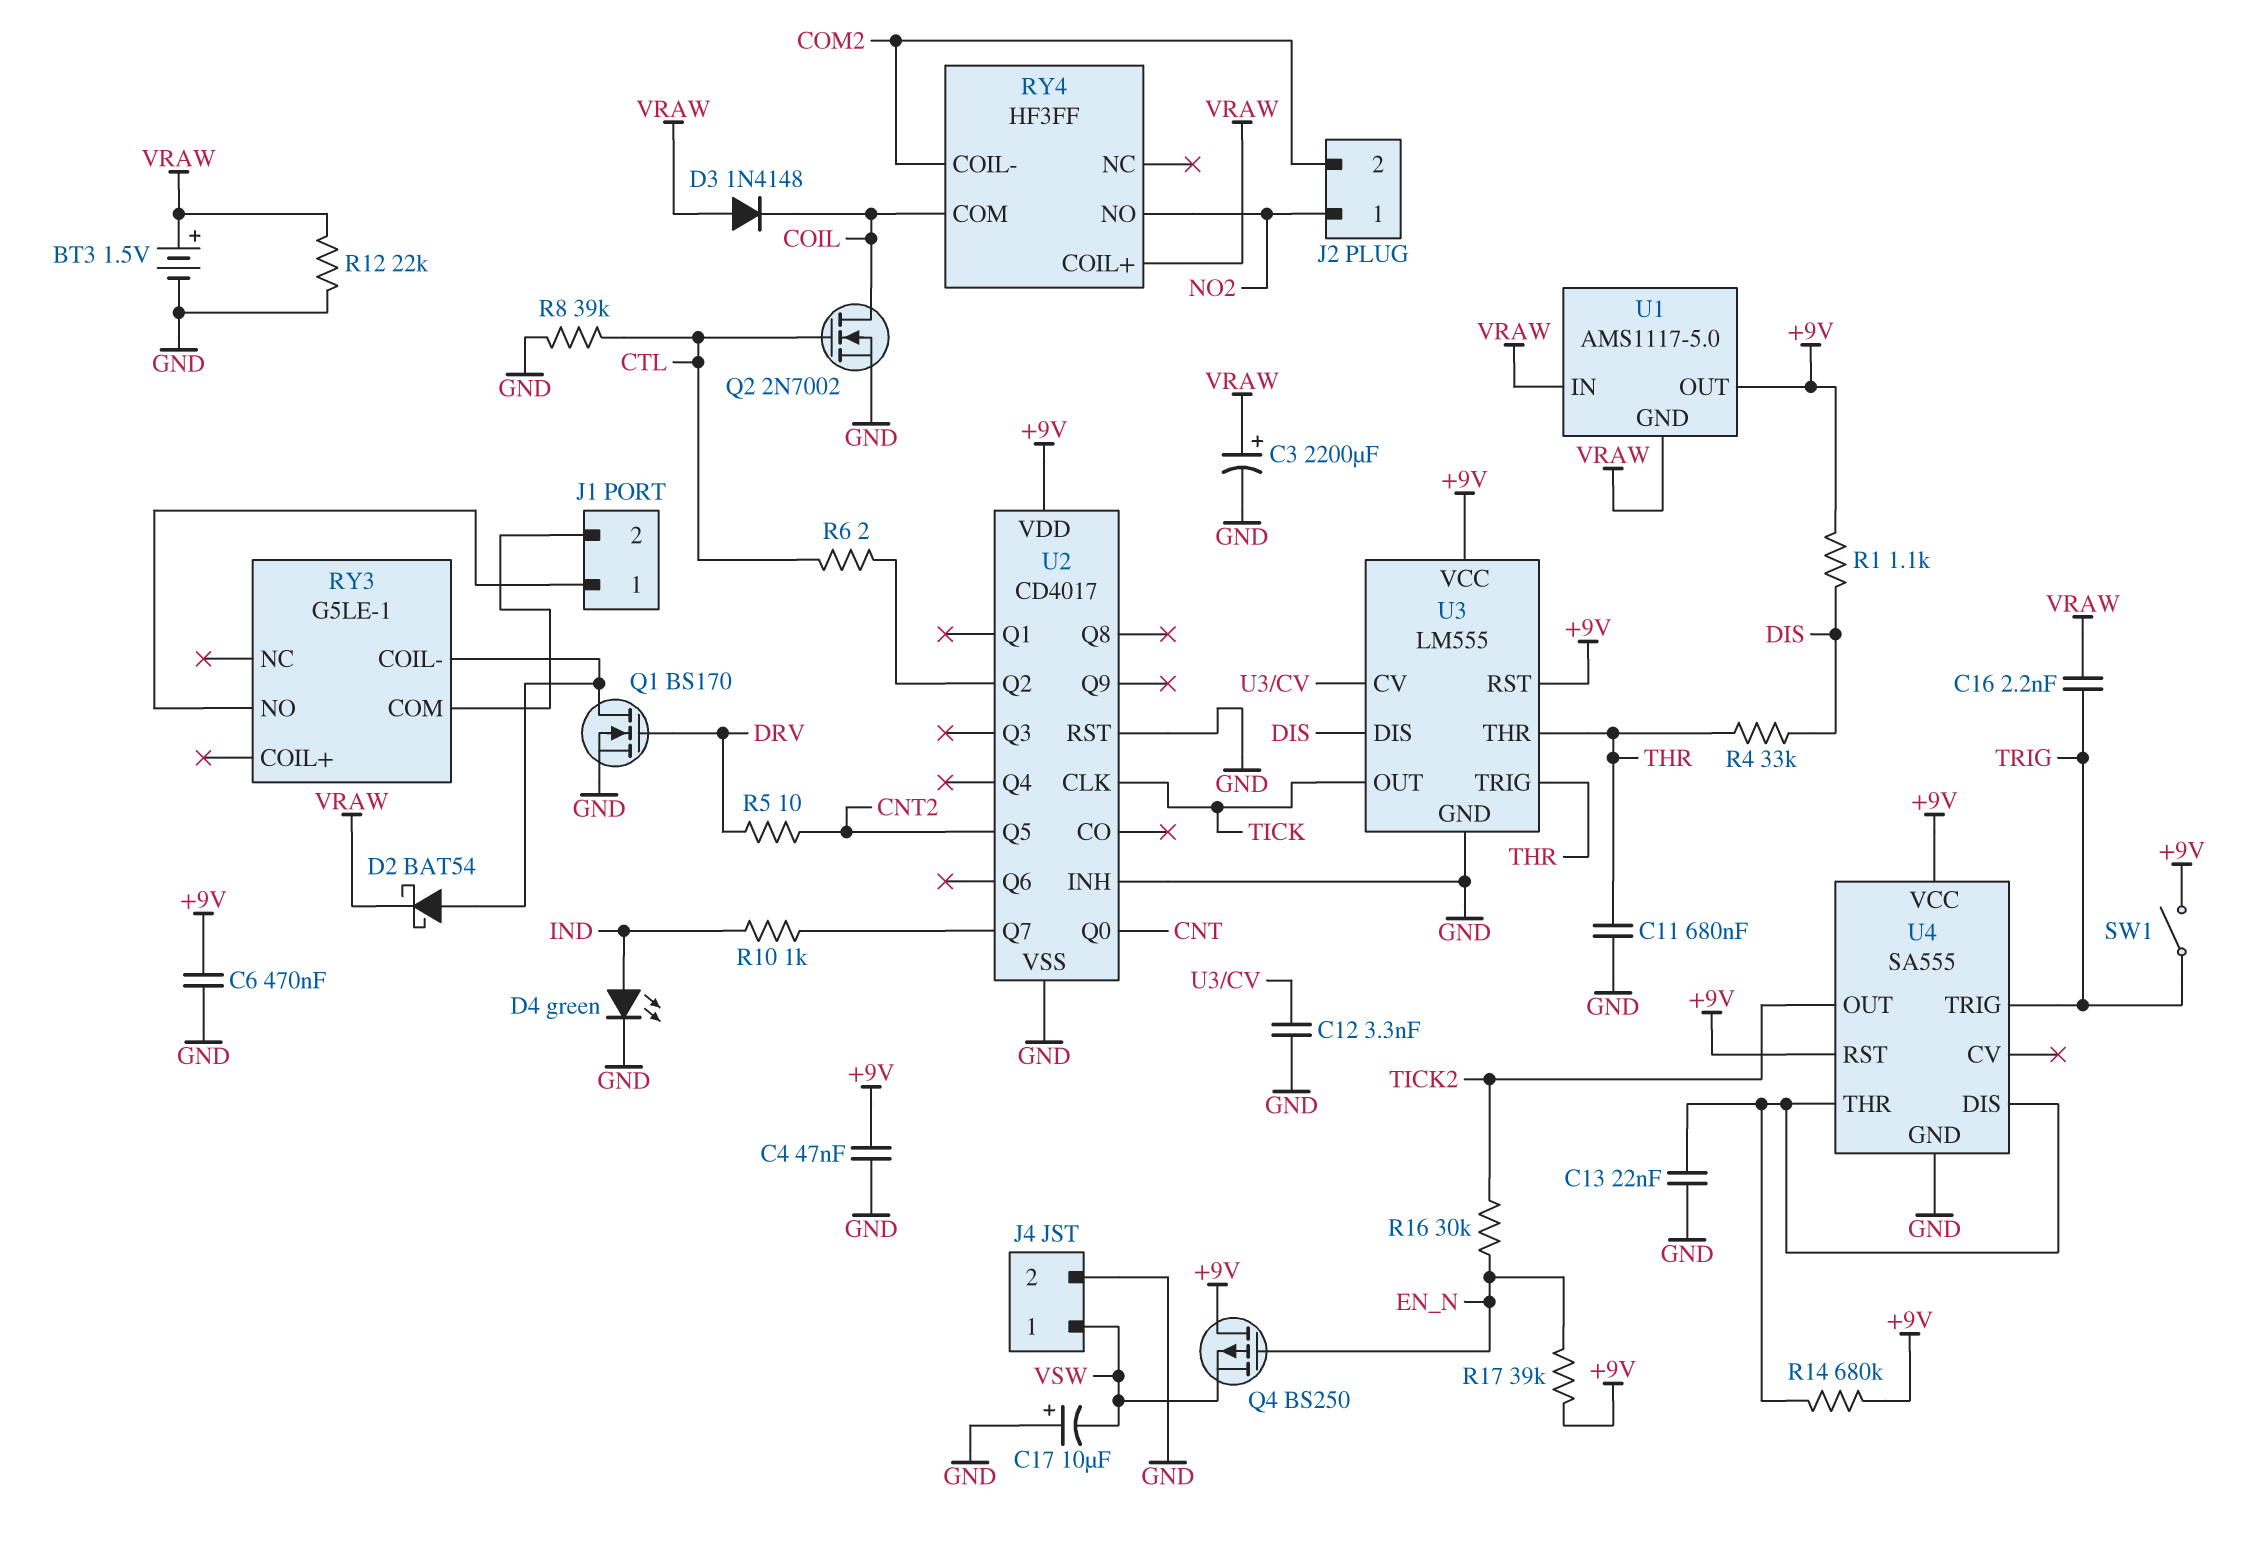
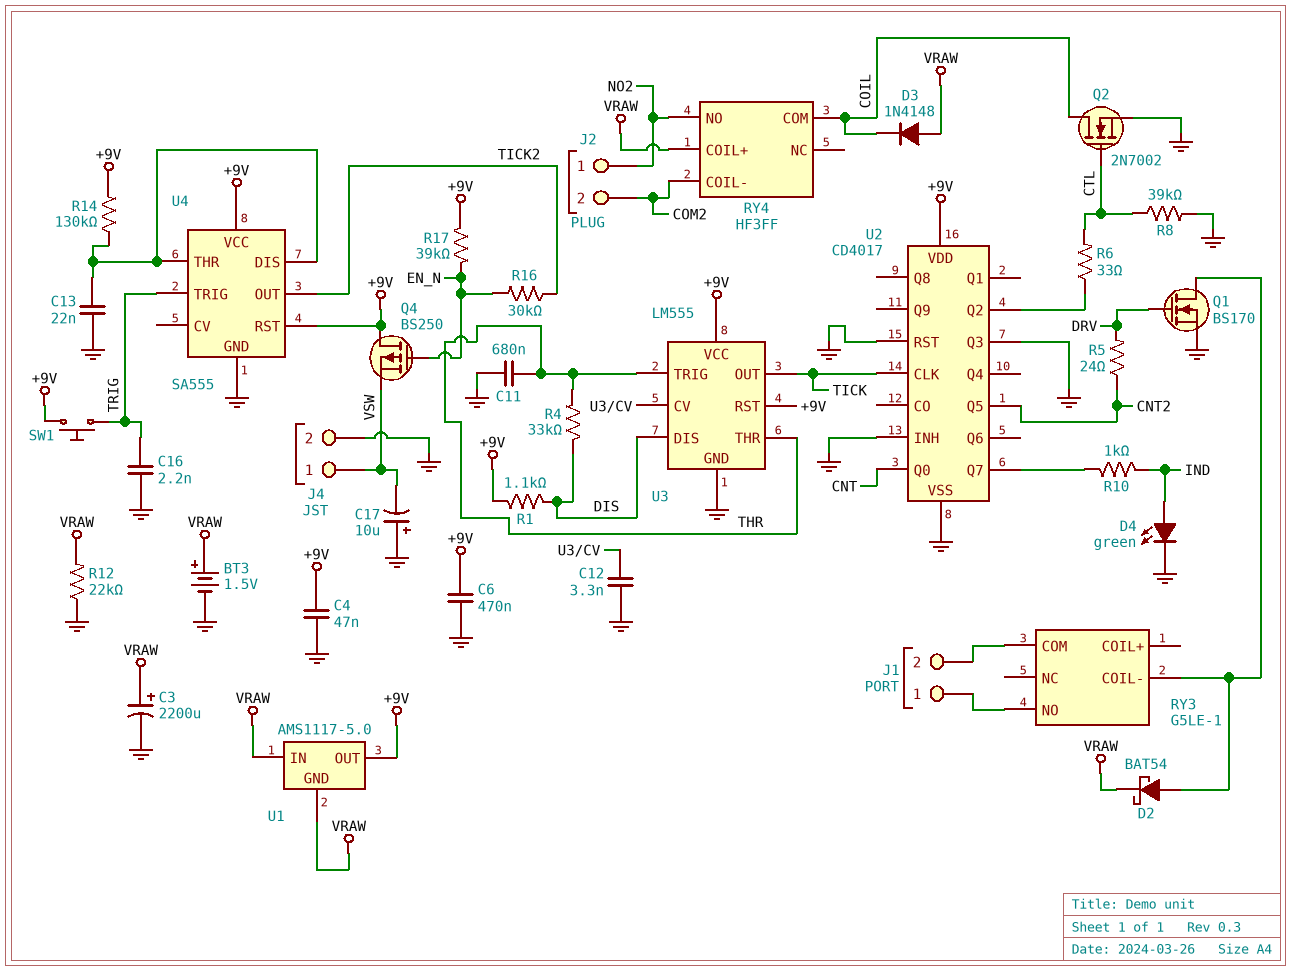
C16: 2.2nF (TRIG, VRAW) -> 2.2nF (GND, TRIG)
R5: 10 (CNT2, DRV) -> 24 (CNT2, DRV)
R6: 2 (CTL, U2/Q2) -> 33 (CTL, U2/Q2)
R14: 680k (+9V, U4/DIS) -> 130k (+9V, U4/DIS)
SW1: switch (+9V, TRIG) -> button (+9V, TRIG)
U2 pin Q3: none -> GND

